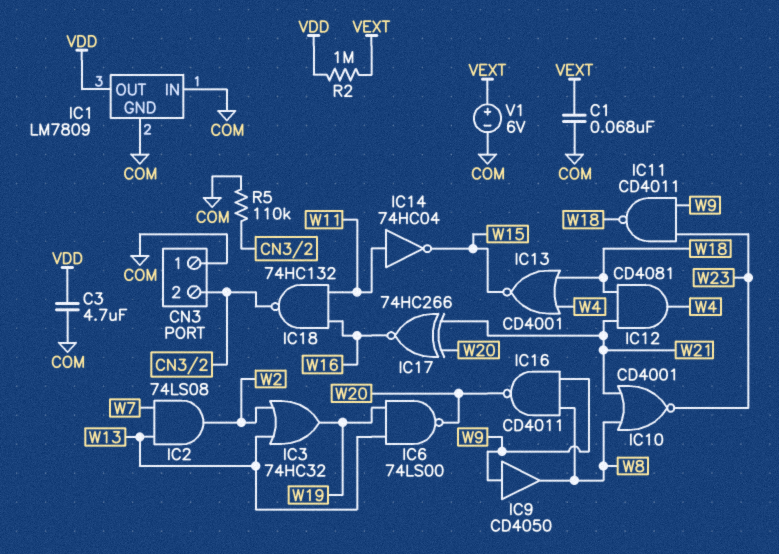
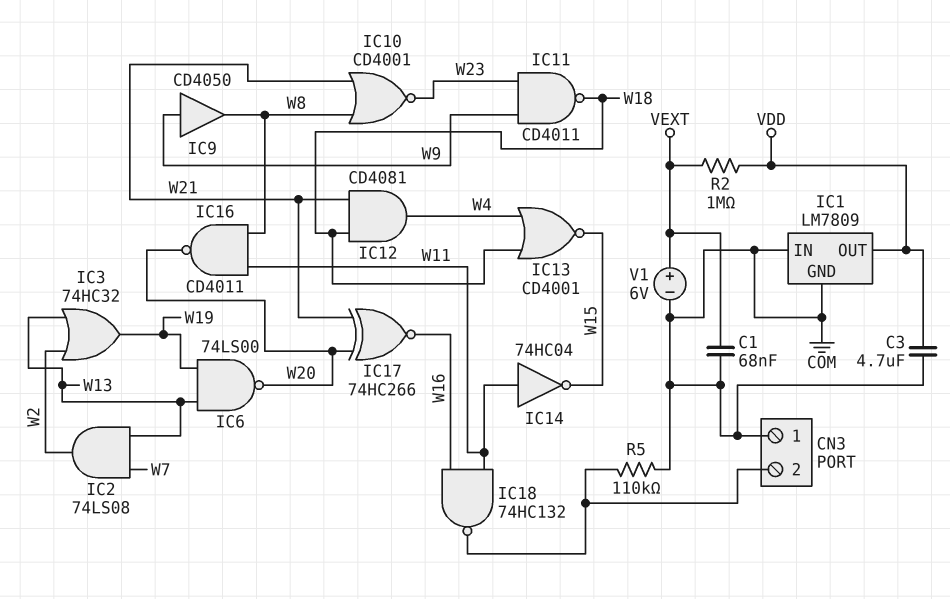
IC16: NAND CD4011 (in W8, in W9, out W20) -> NAND CD4011 (in W8, in W11, out W20)

